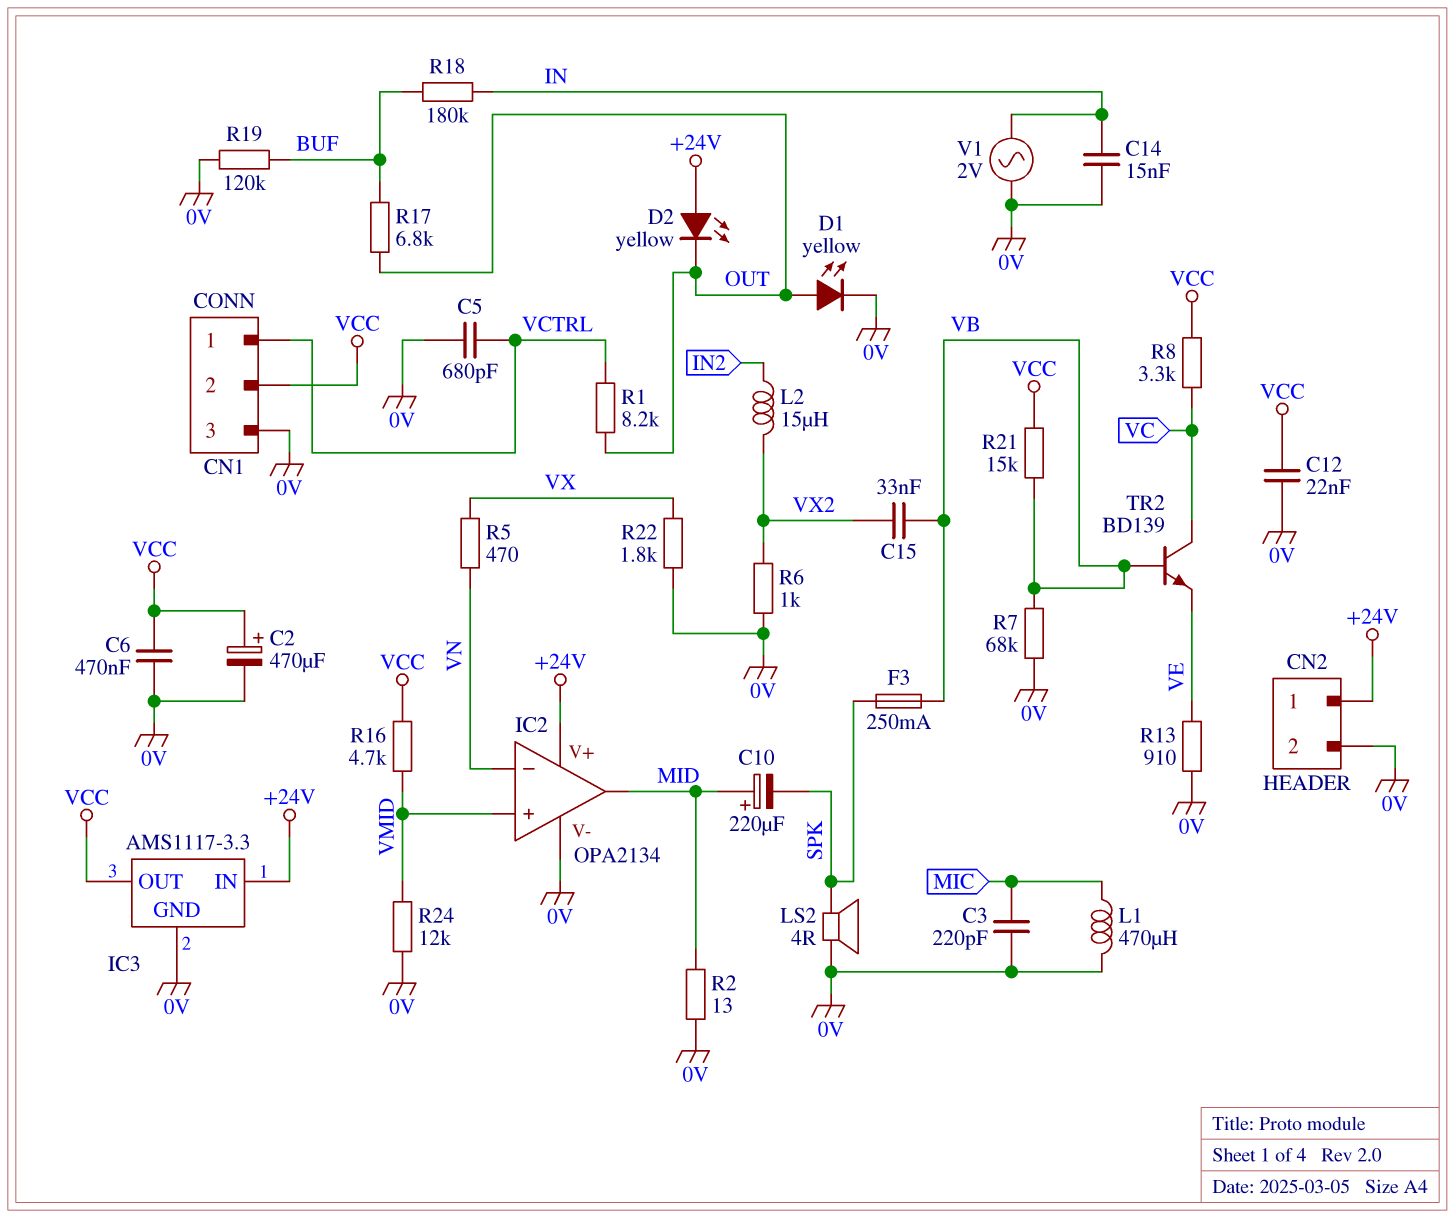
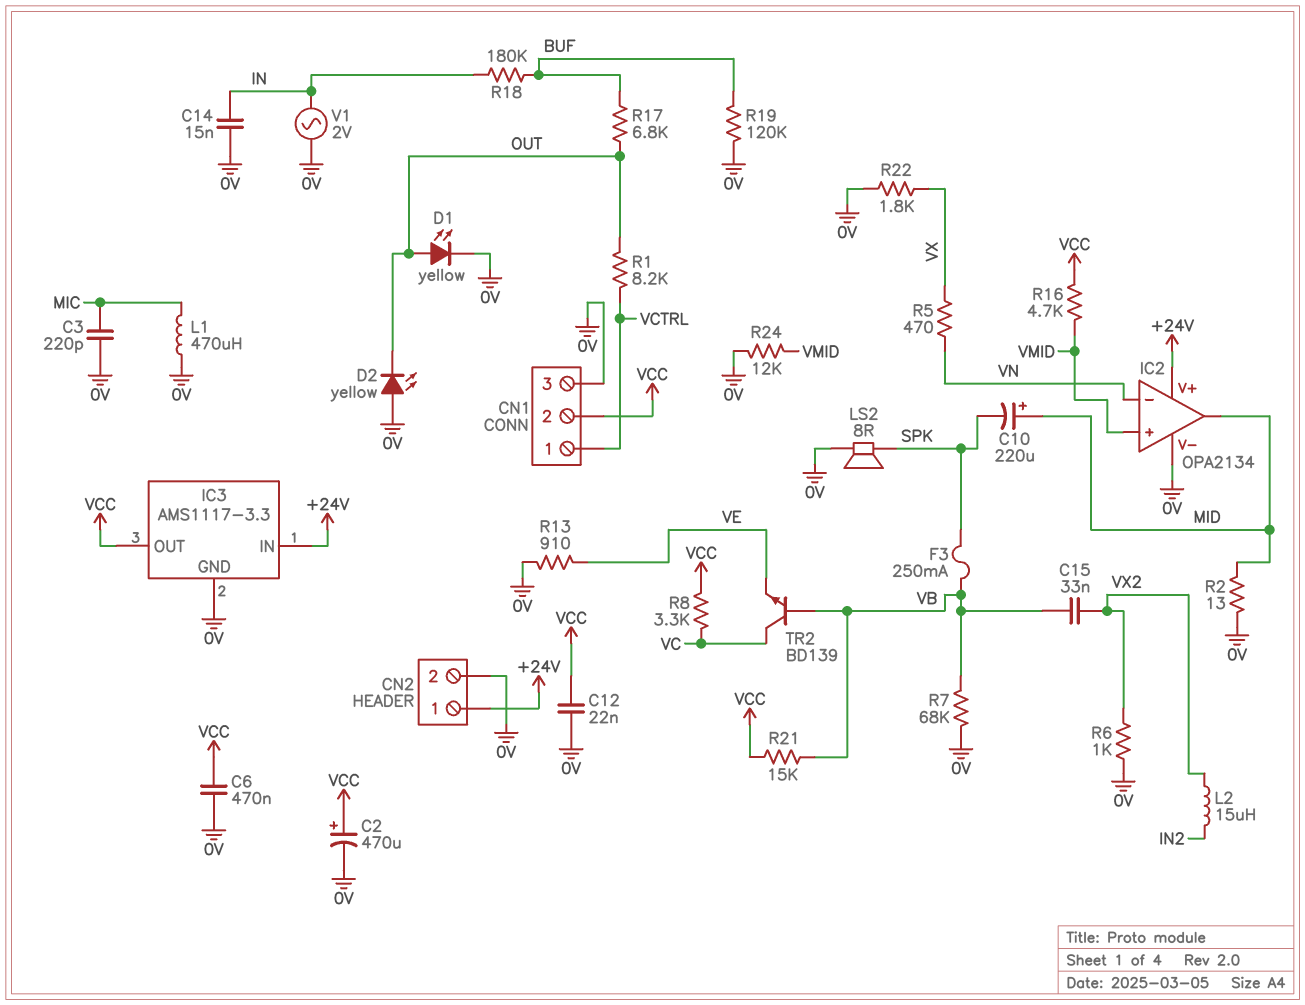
C5: 680pF (0V, VCTRL) -> none
D2: LED yellow (A +24V, K OUT) -> LED yellow (A 0V, K OUT)
LS2: speaker 4R (0V, SPK) -> speaker 8R (0V, SPK)

